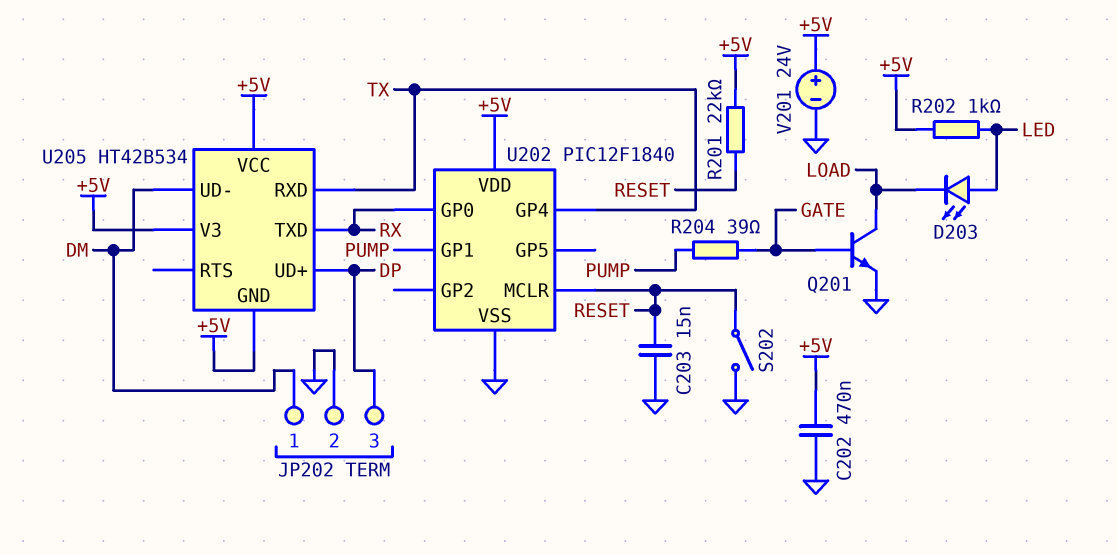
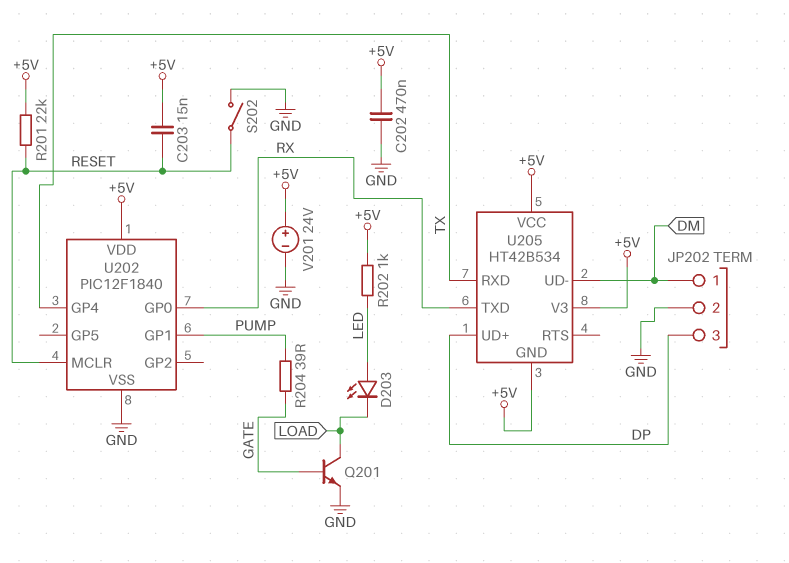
C203: 15nF (GND, RESET) -> 15nF (+5V, RESET)

